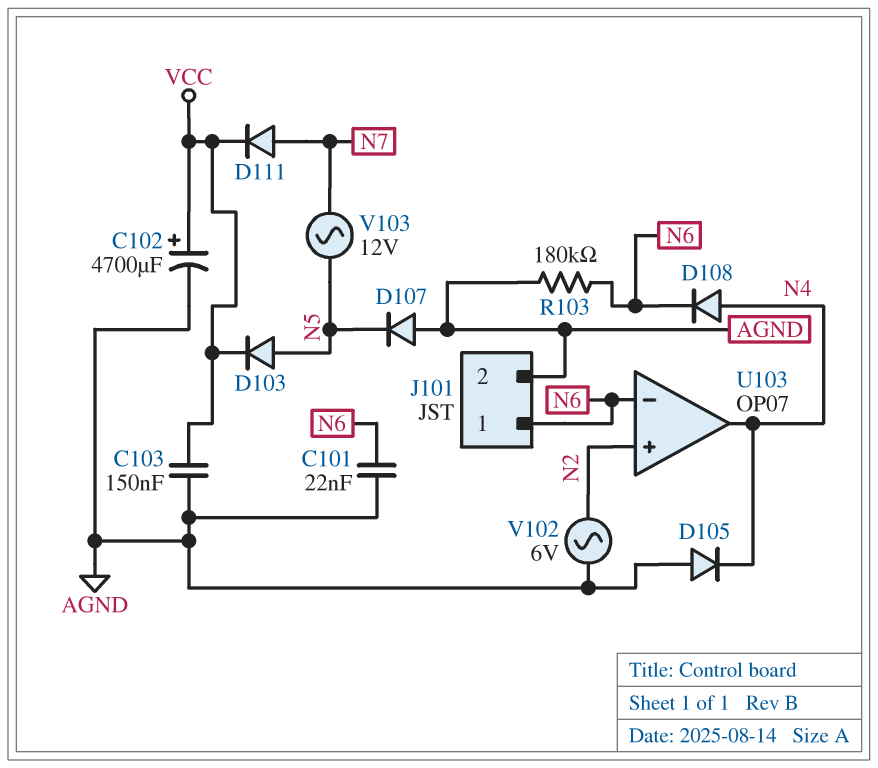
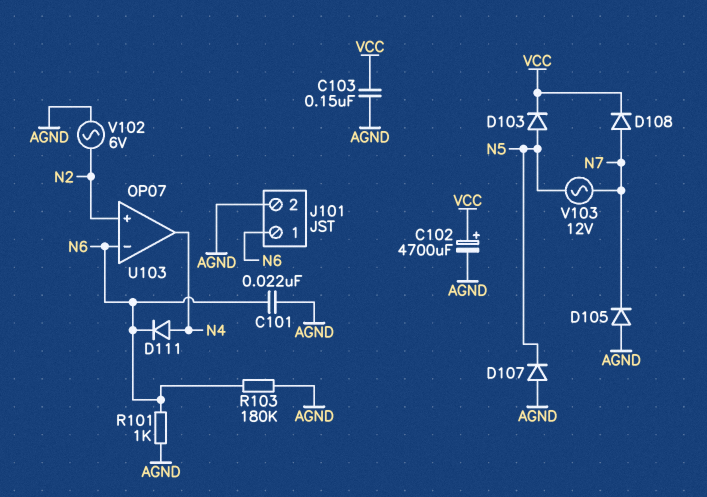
D105: diode (A AGND, K N4) -> diode (A AGND, K N7)
D108: diode (A N4, K N6) -> diode (A N7, K VCC)
D111: diode (A N7, K VCC) -> diode (A N4, K N6)
R101: none -> 1k (AGND, N6)

